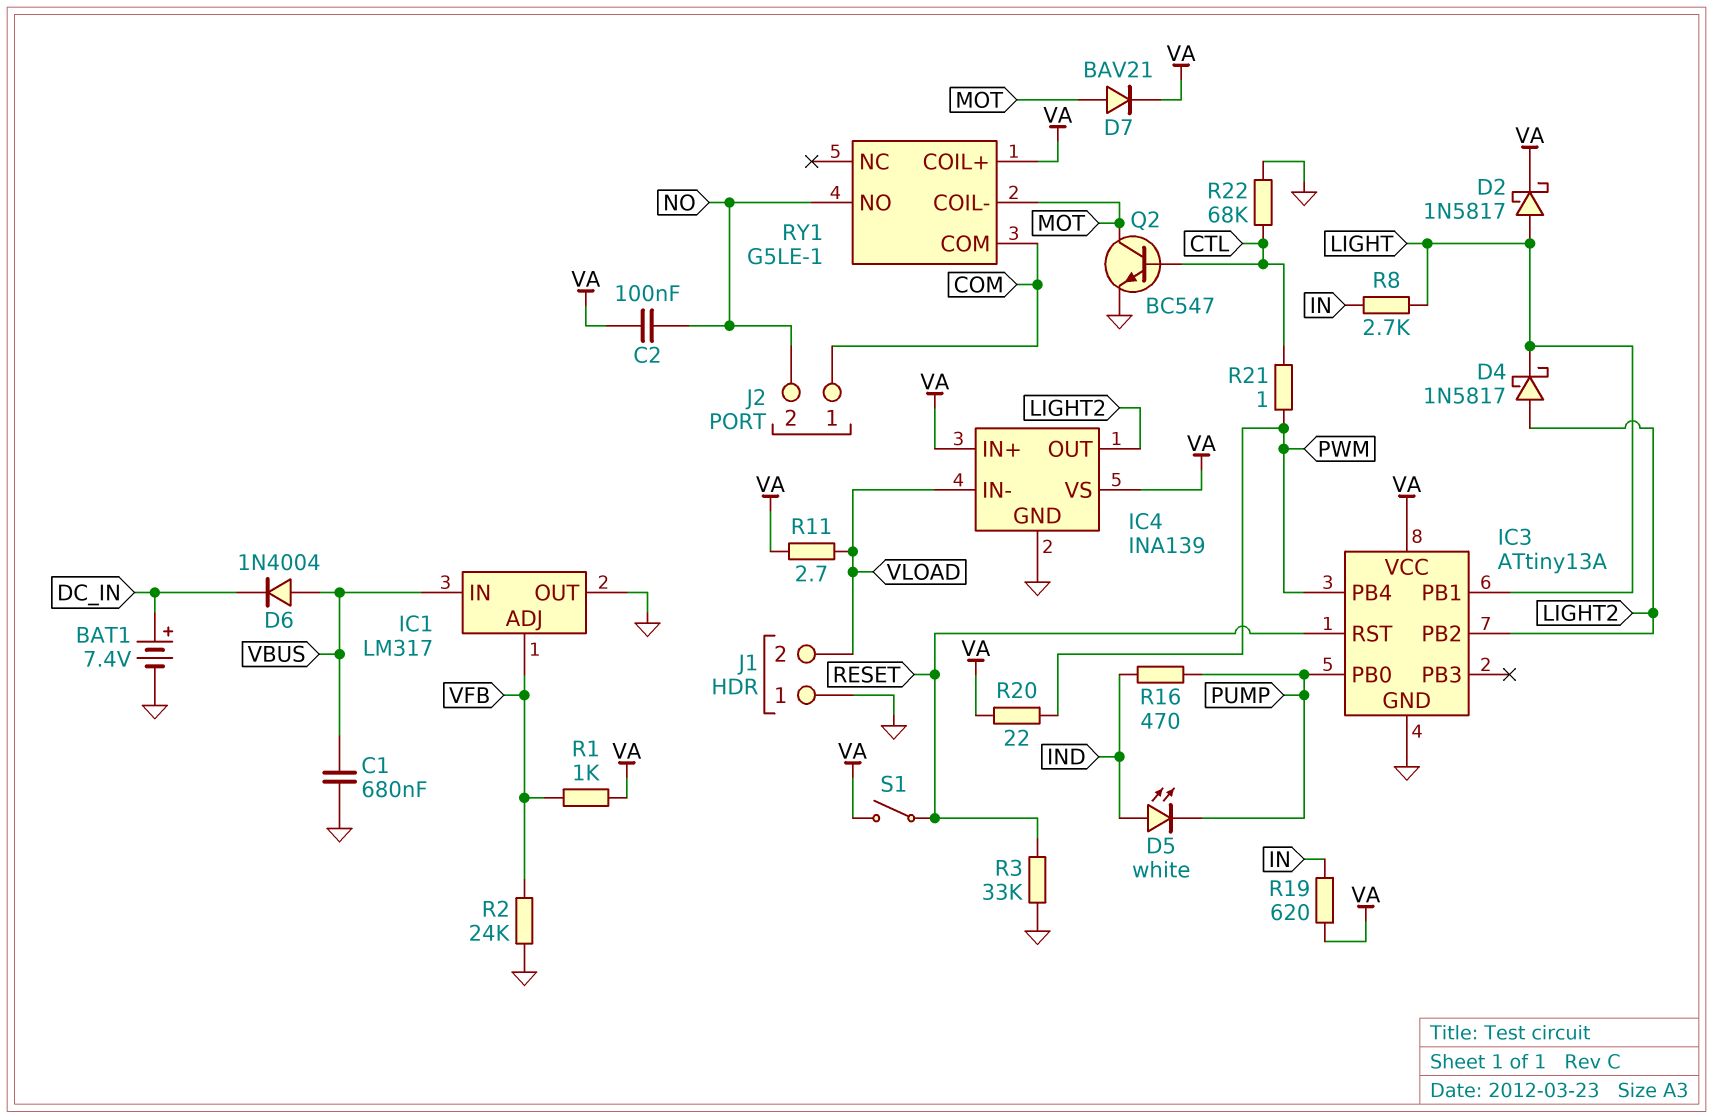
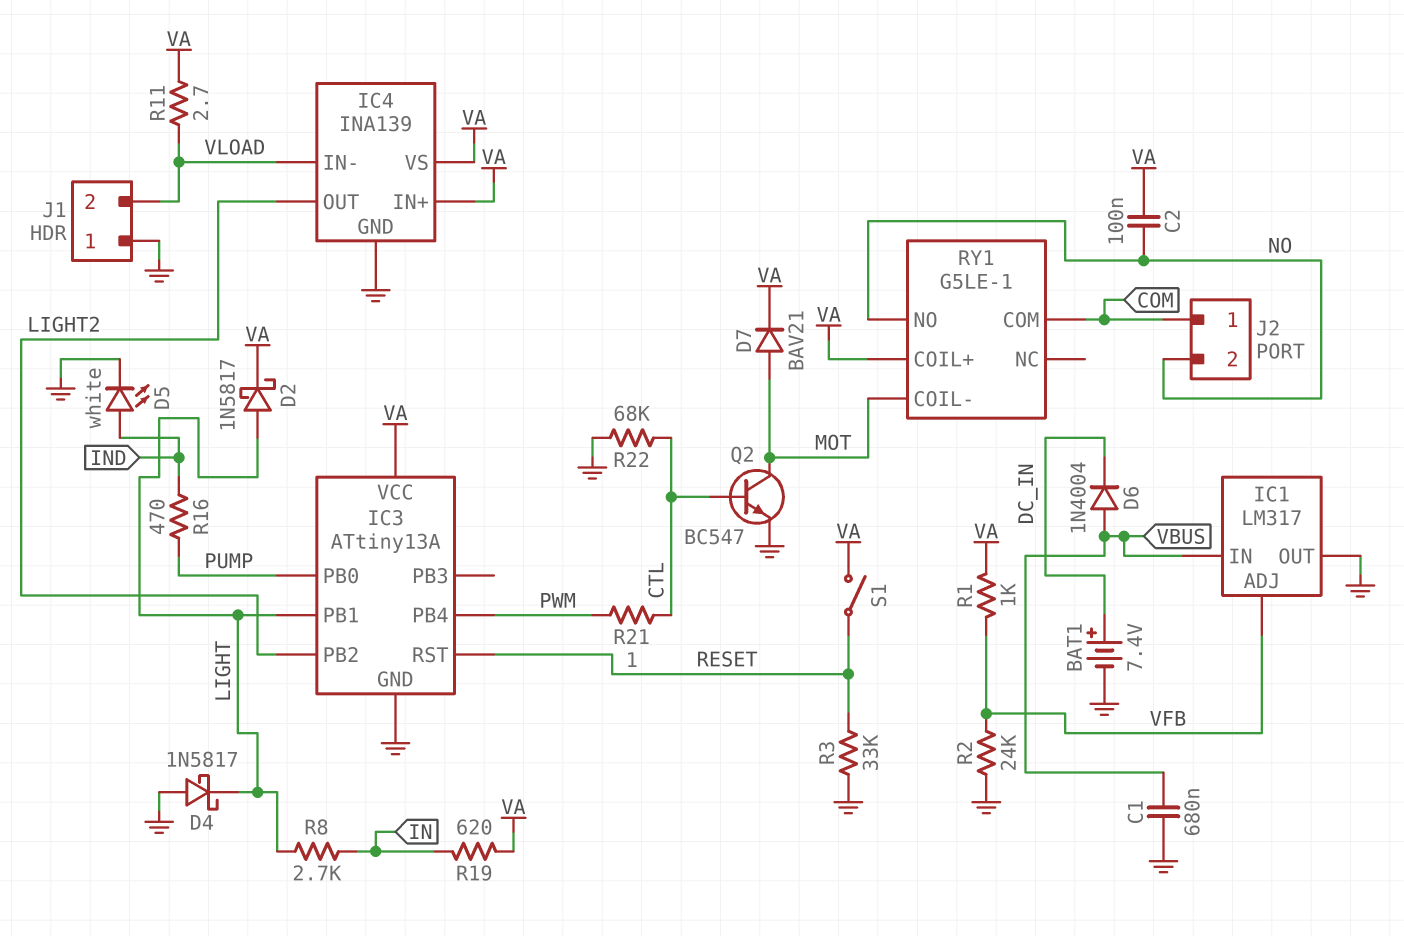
D4: schottky 1N5817 (A LIGHT2, K LIGHT) -> schottky 1N5817 (A GND, K LIGHT)
D5: LED white (A IND, K PUMP) -> LED white (A IND, K GND)
R20: 22 (PWM, VA) -> none

